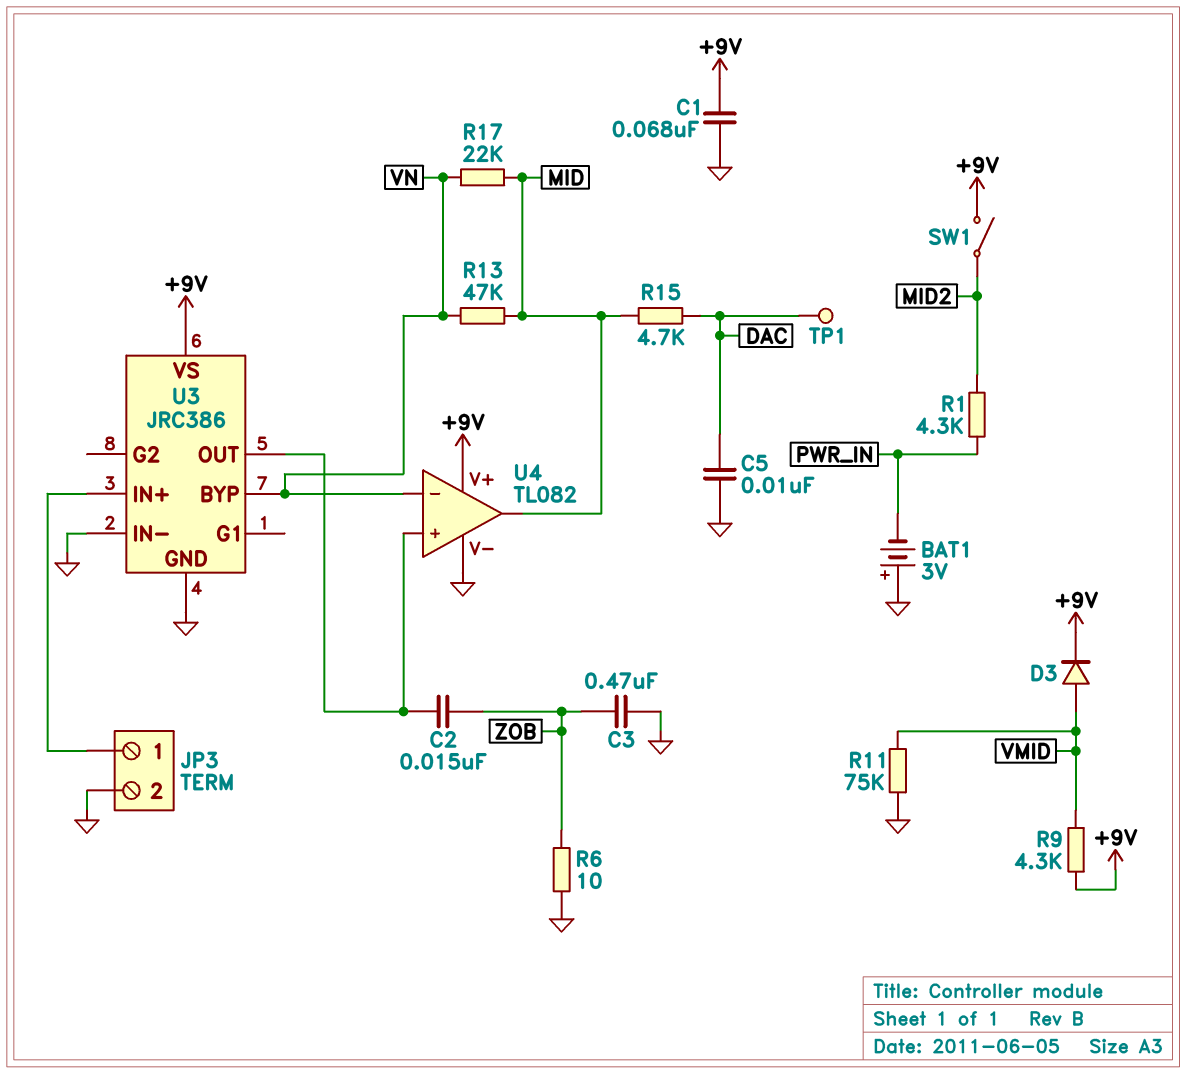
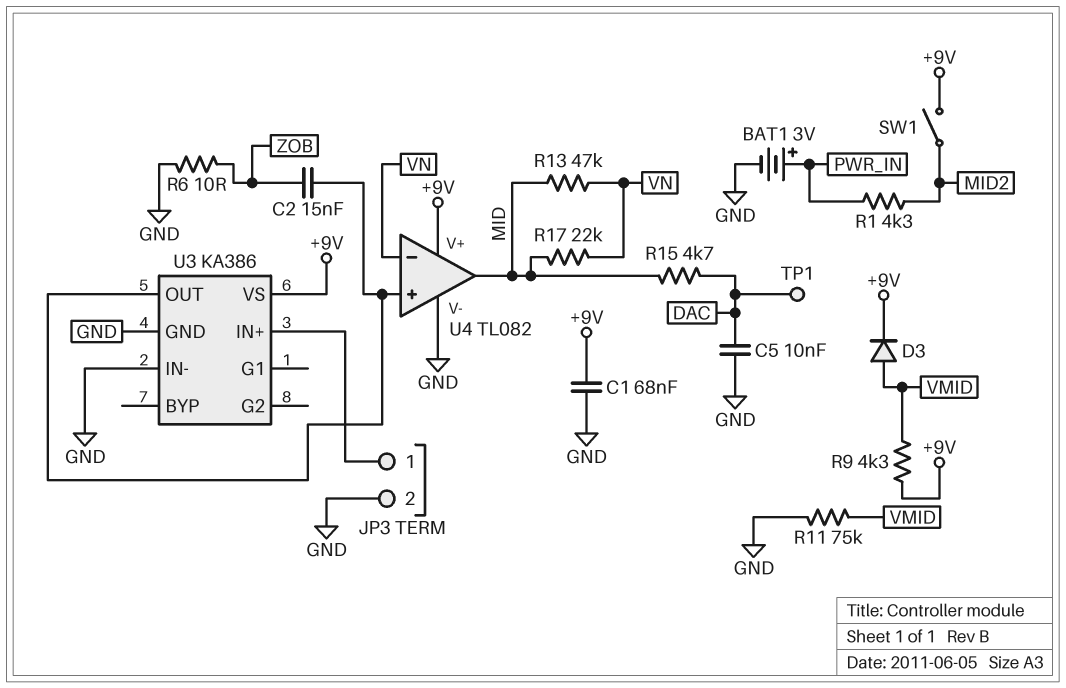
BAT1: 3V (plus GND, minus PWR_IN) -> 3V (plus PWR_IN, minus GND)
C3: 470nF (GND, ZOB) -> none
U3: JRC386 -> KA386
U3 pin BYP: VN -> none

